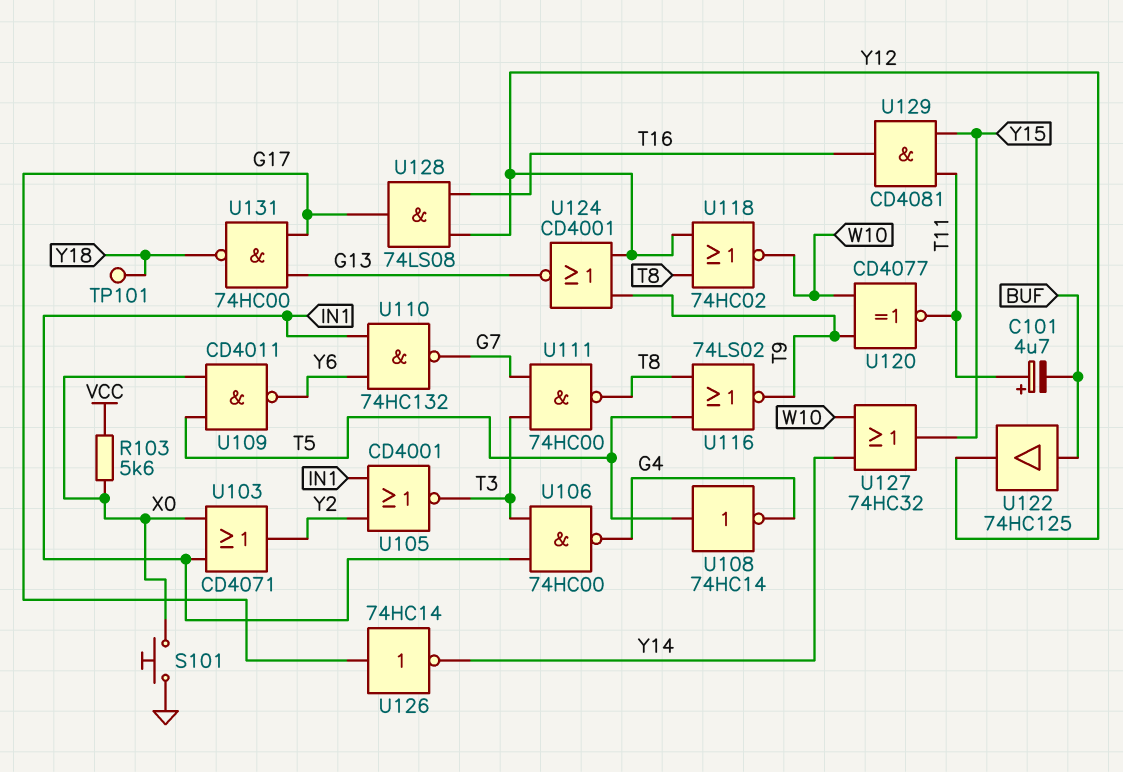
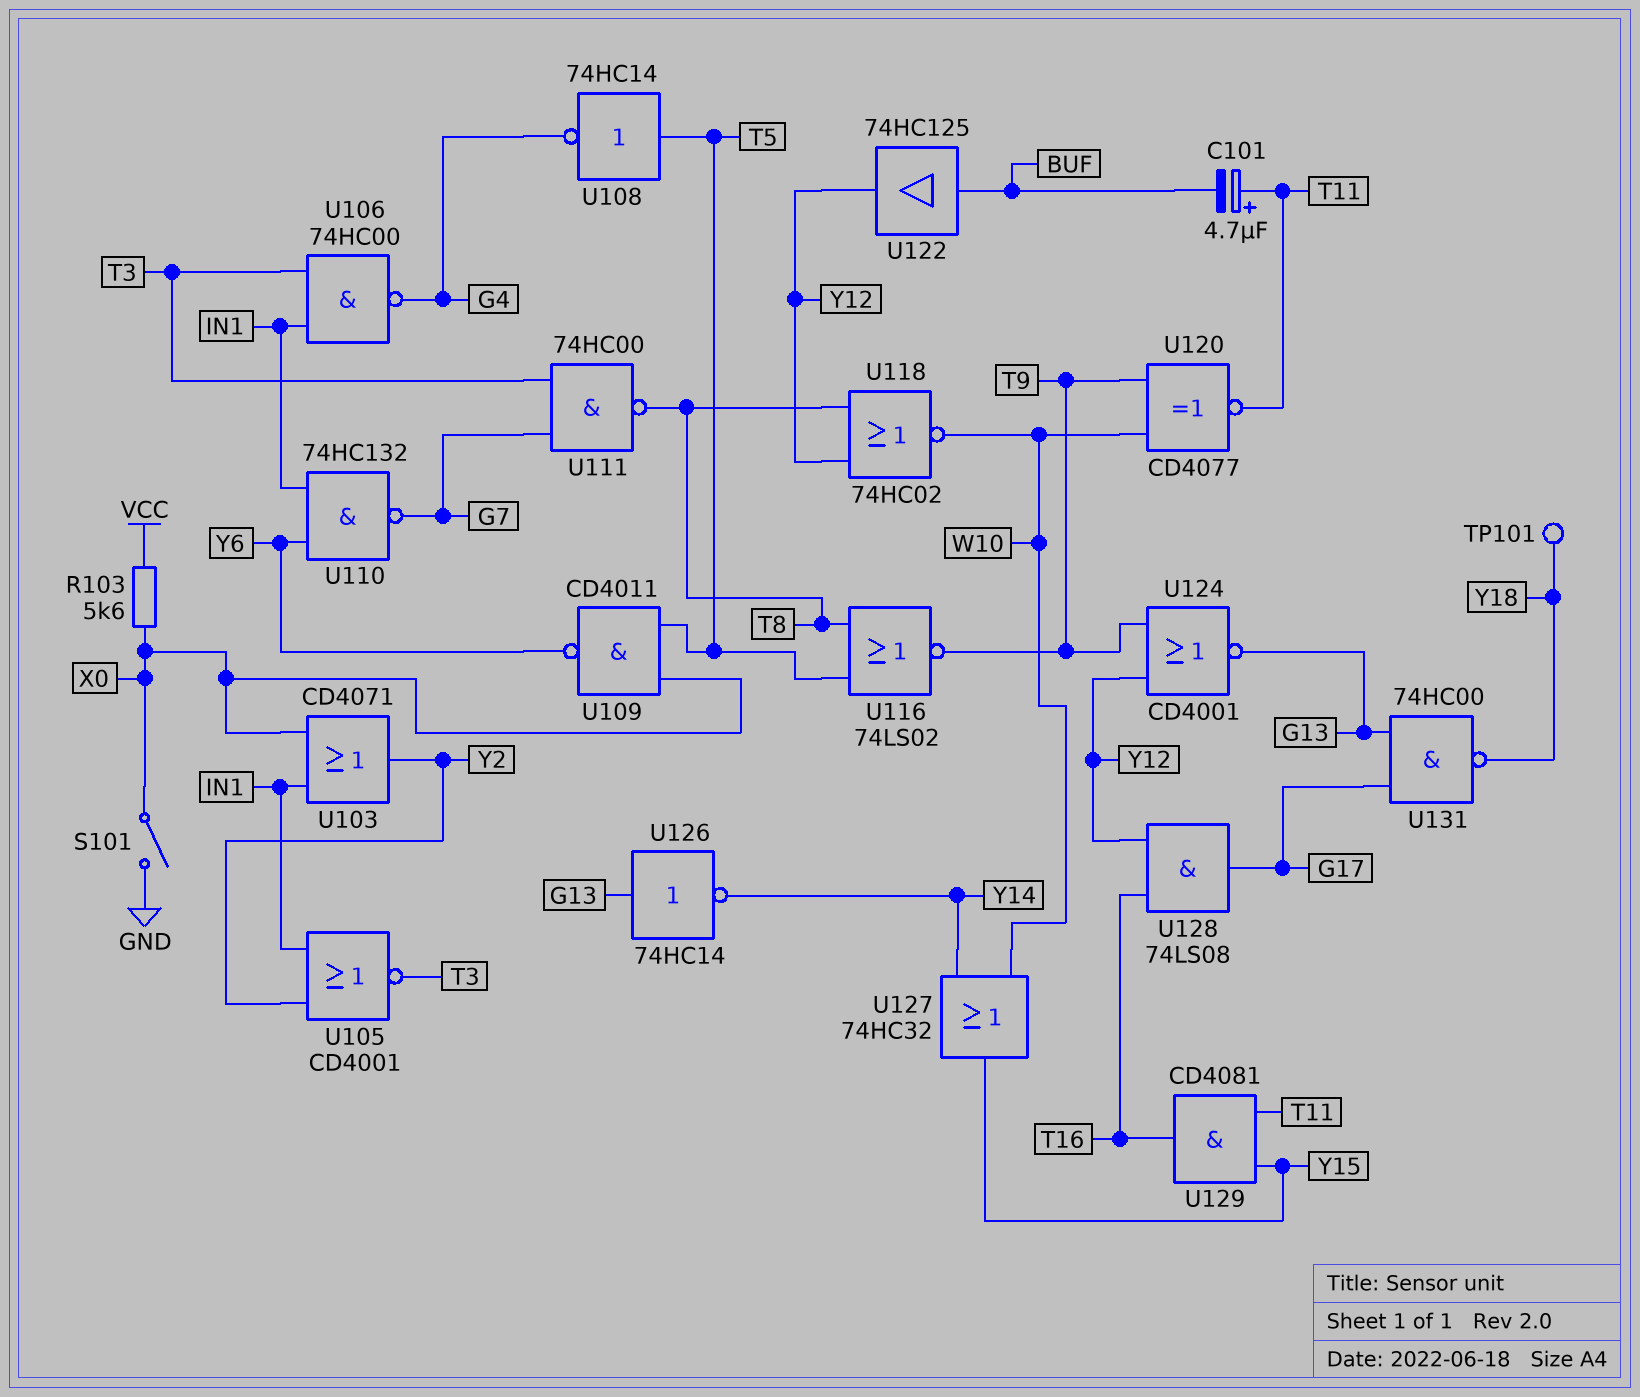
S101: button (GND, X0) -> switch (GND, X0)
U126: NOT 74HC14 (in G17, out Y14) -> NOT 74HC14 (in G13, out Y14)

